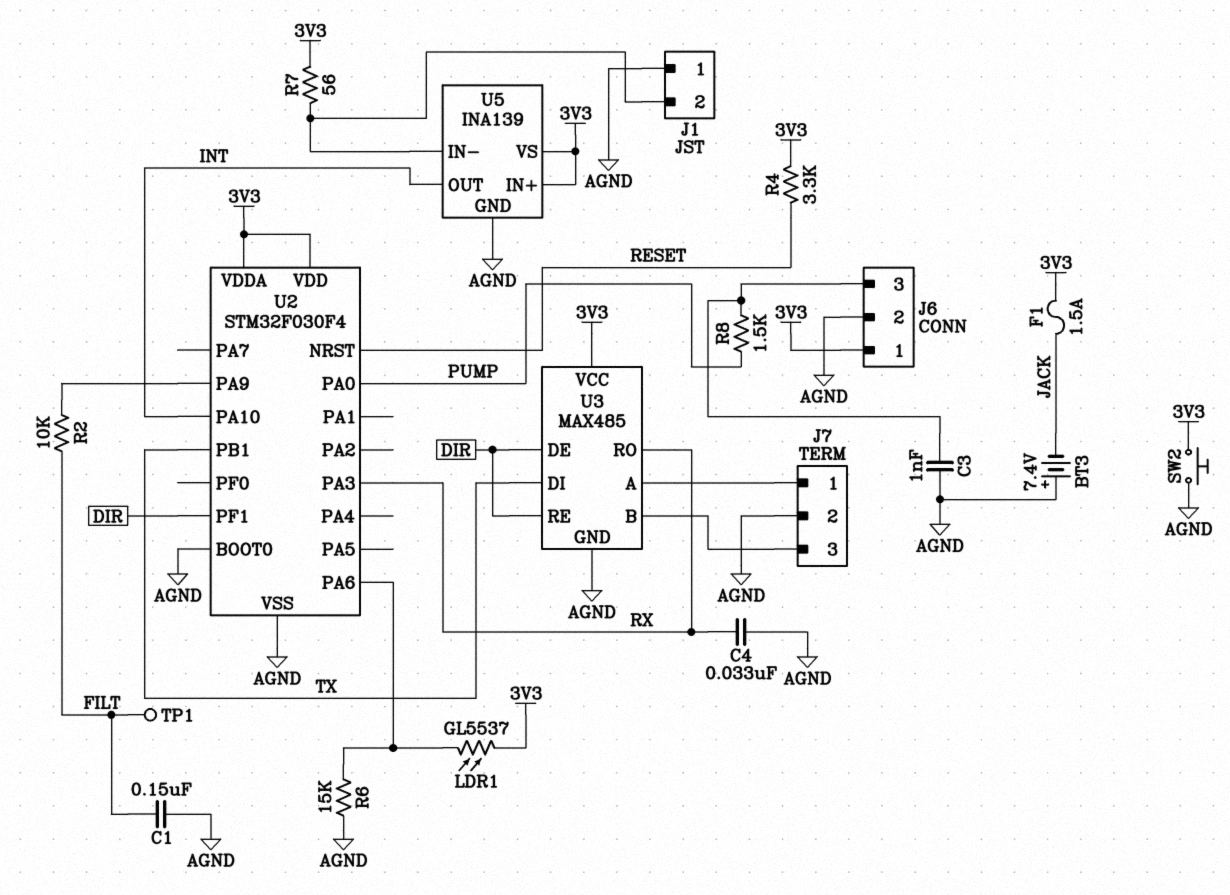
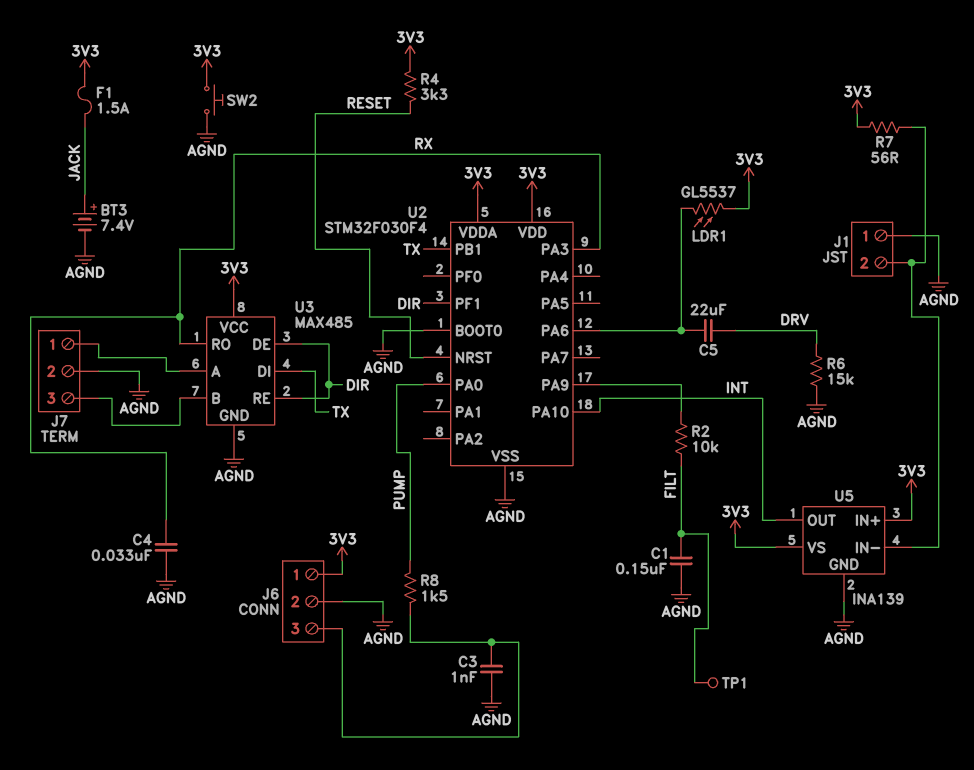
BT3: 7.4V (plus AGND, minus JACK) -> 7.4V (plus JACK, minus AGND)
C5: none -> 22uF (DRV, U2/PA6)
R6: 15k (AGND, U2/PA6) -> 15k (AGND, DRV)

